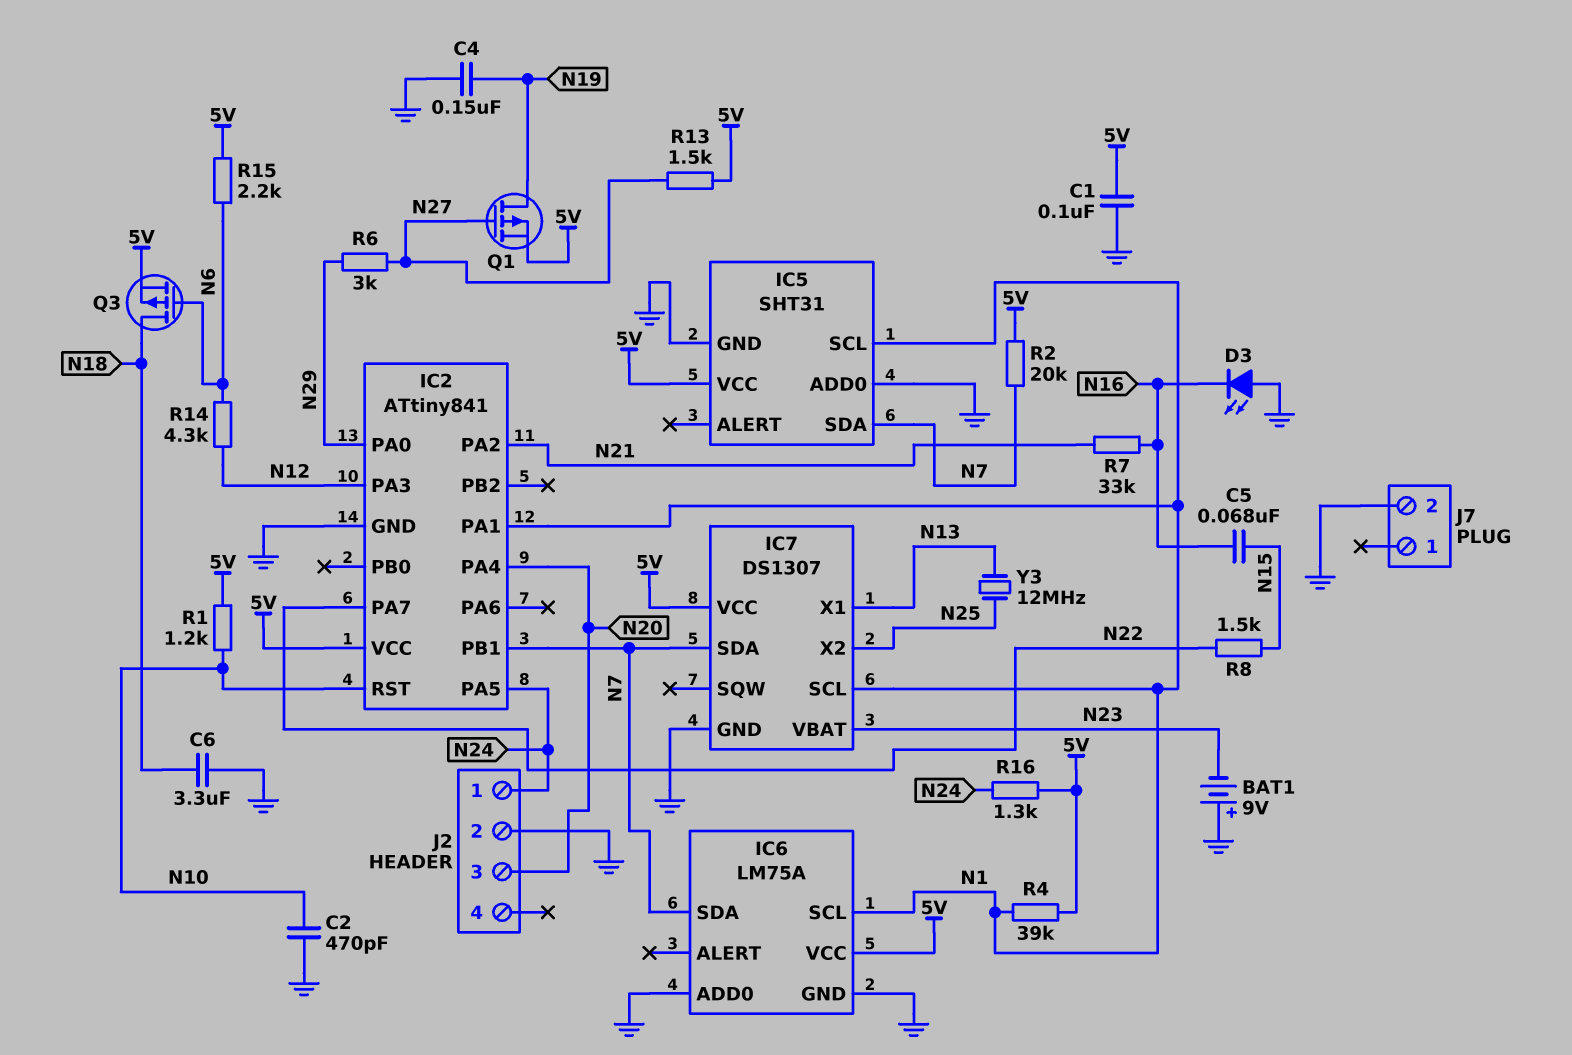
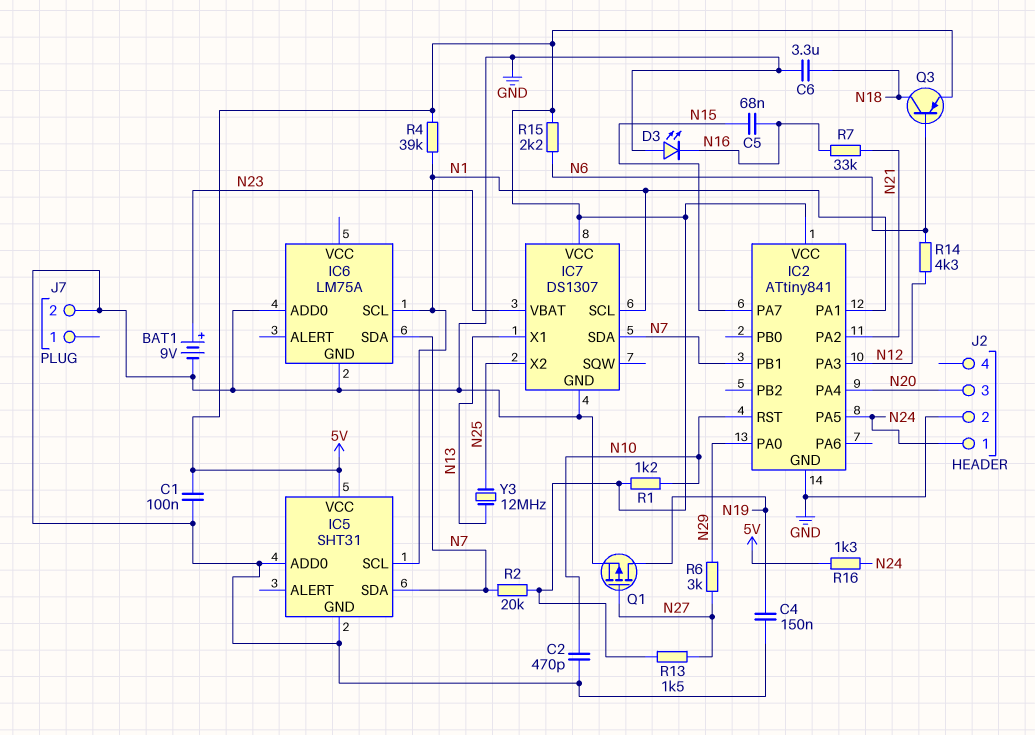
BAT1: 9V (plus GND, minus N23) -> 9V (plus N23, minus GND)
IC2 pin PA7: N22 -> N15
IC6 pin VCC: 5V -> none
Q1: PMOS (G N27, D N19, S 5V) -> PMOS (G N27, D N19, S GND)
Q3: PMOS (G N6, D N18, S 5V) -> PNP (B N6, C N18, E 5V)
R8: 1.5k (N15, N22) -> none

